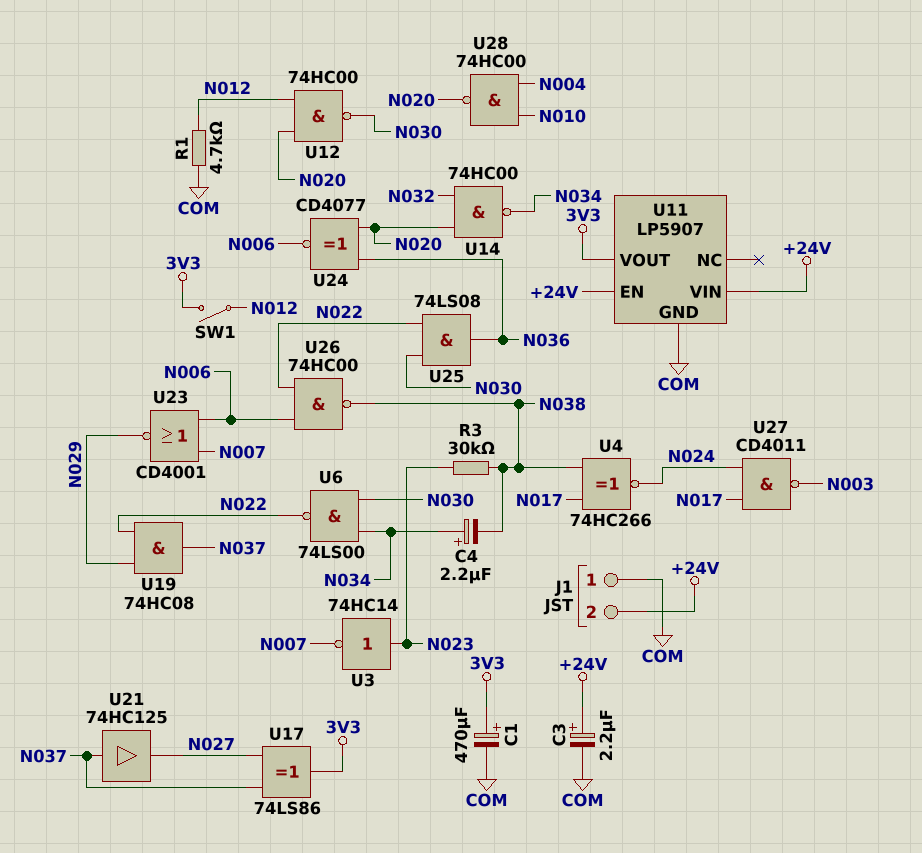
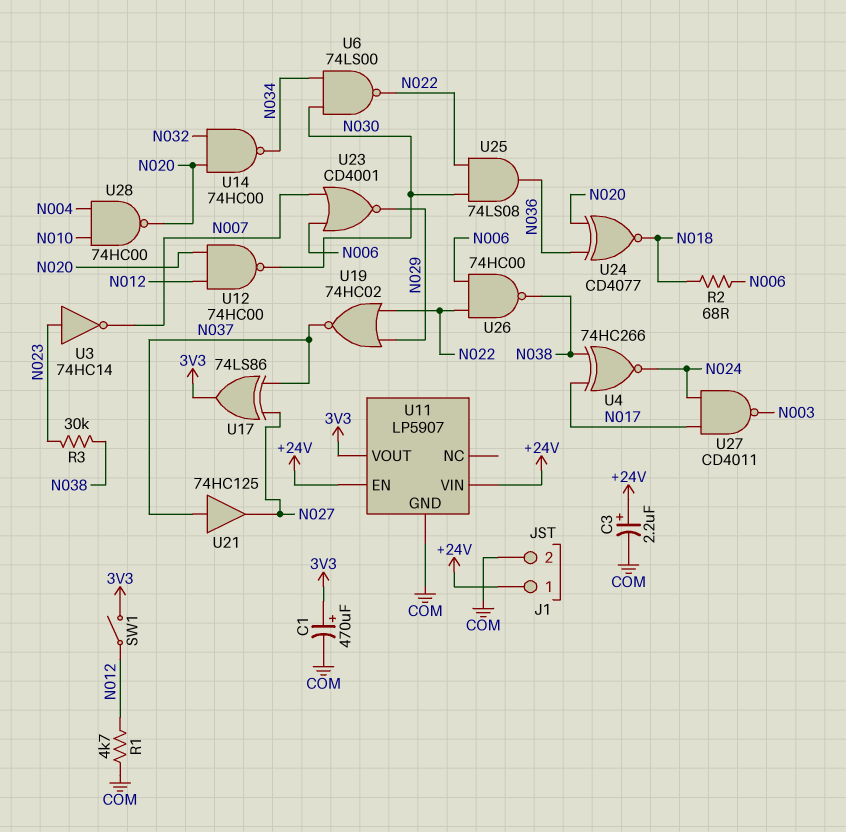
C4: 2.2uF (plus N034, minus N038) -> none
J1 pin 1: COM -> +24V
J1 pin 2: +24V -> COM
R2: none -> 68 (N006, N018)
U19: AND 74HC08 (in N022, in N029, out N037) -> NOR 74HC02 (in N022, in N029, out N037)
U24: XNOR CD4077 (in N020, in N036, out N006) -> XNOR CD4077 (in N020, in N036, out N018)

